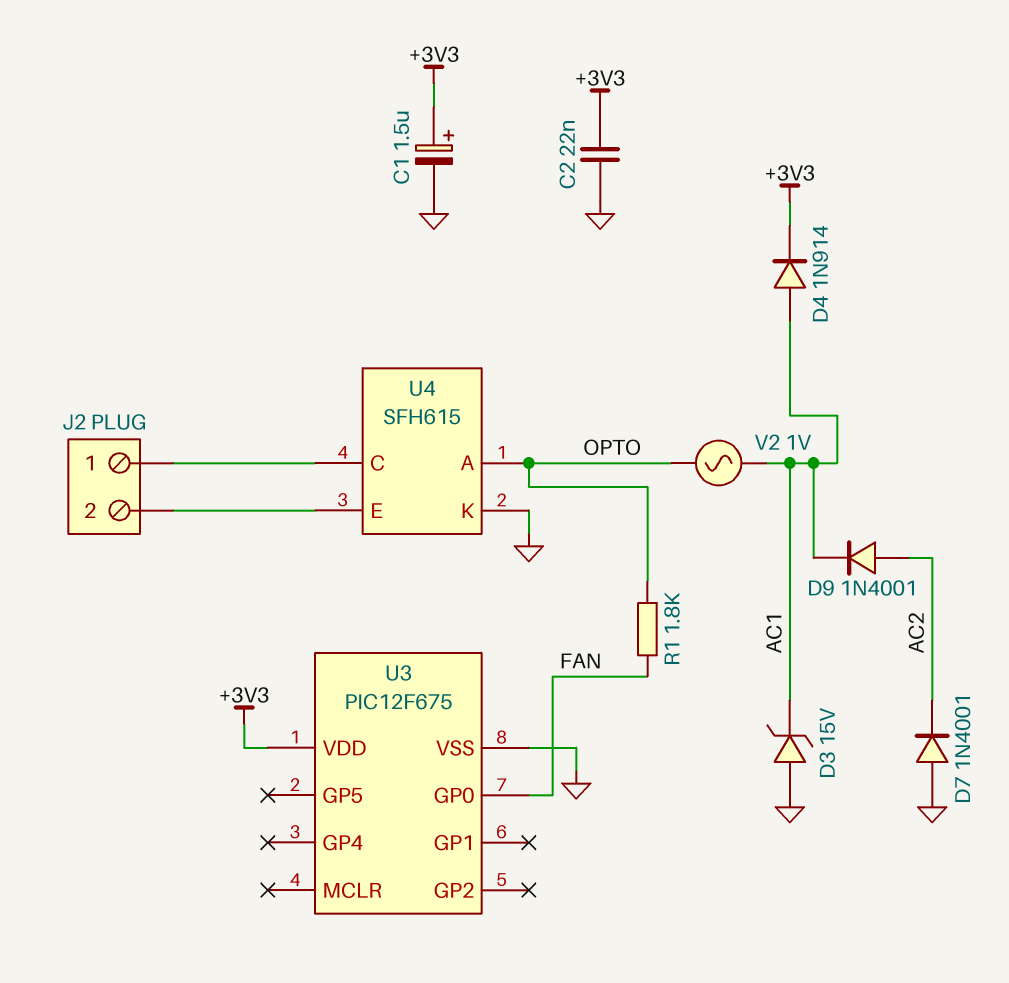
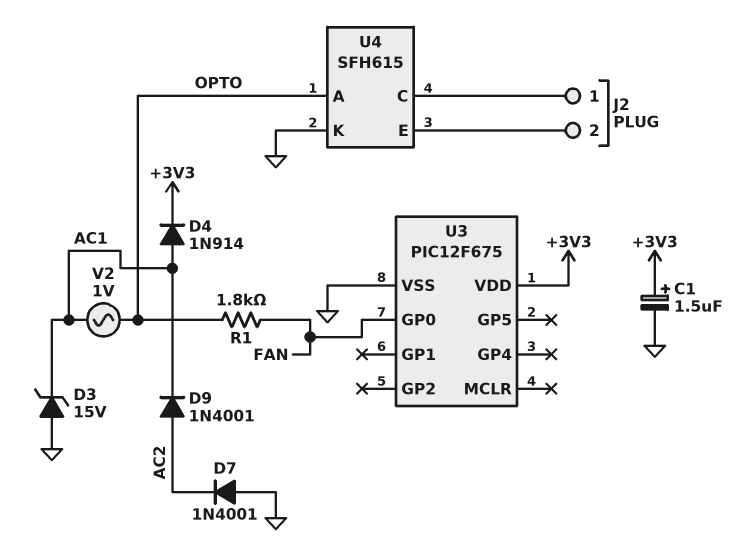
C2: 22nF (+3V3, GND) -> none

